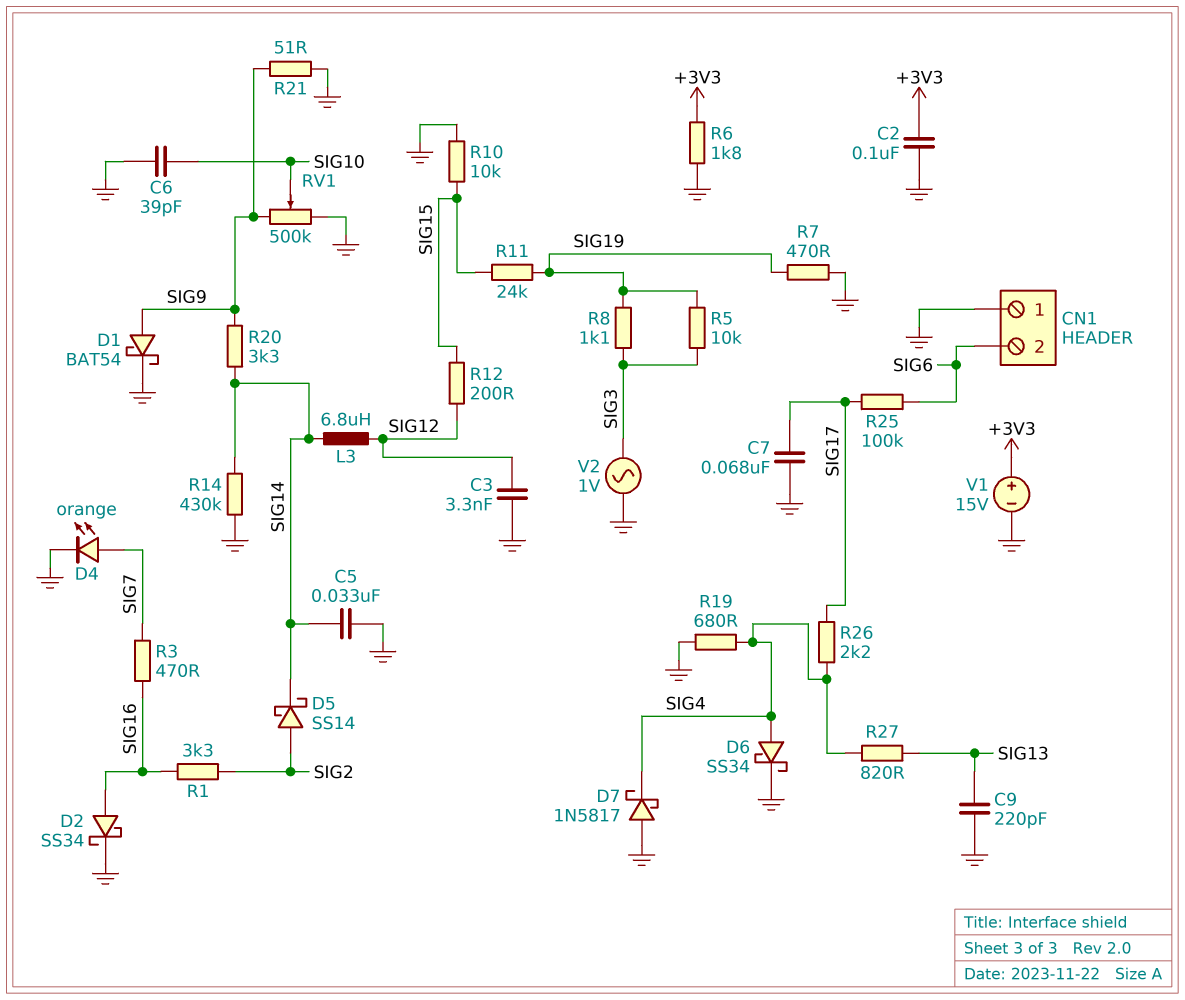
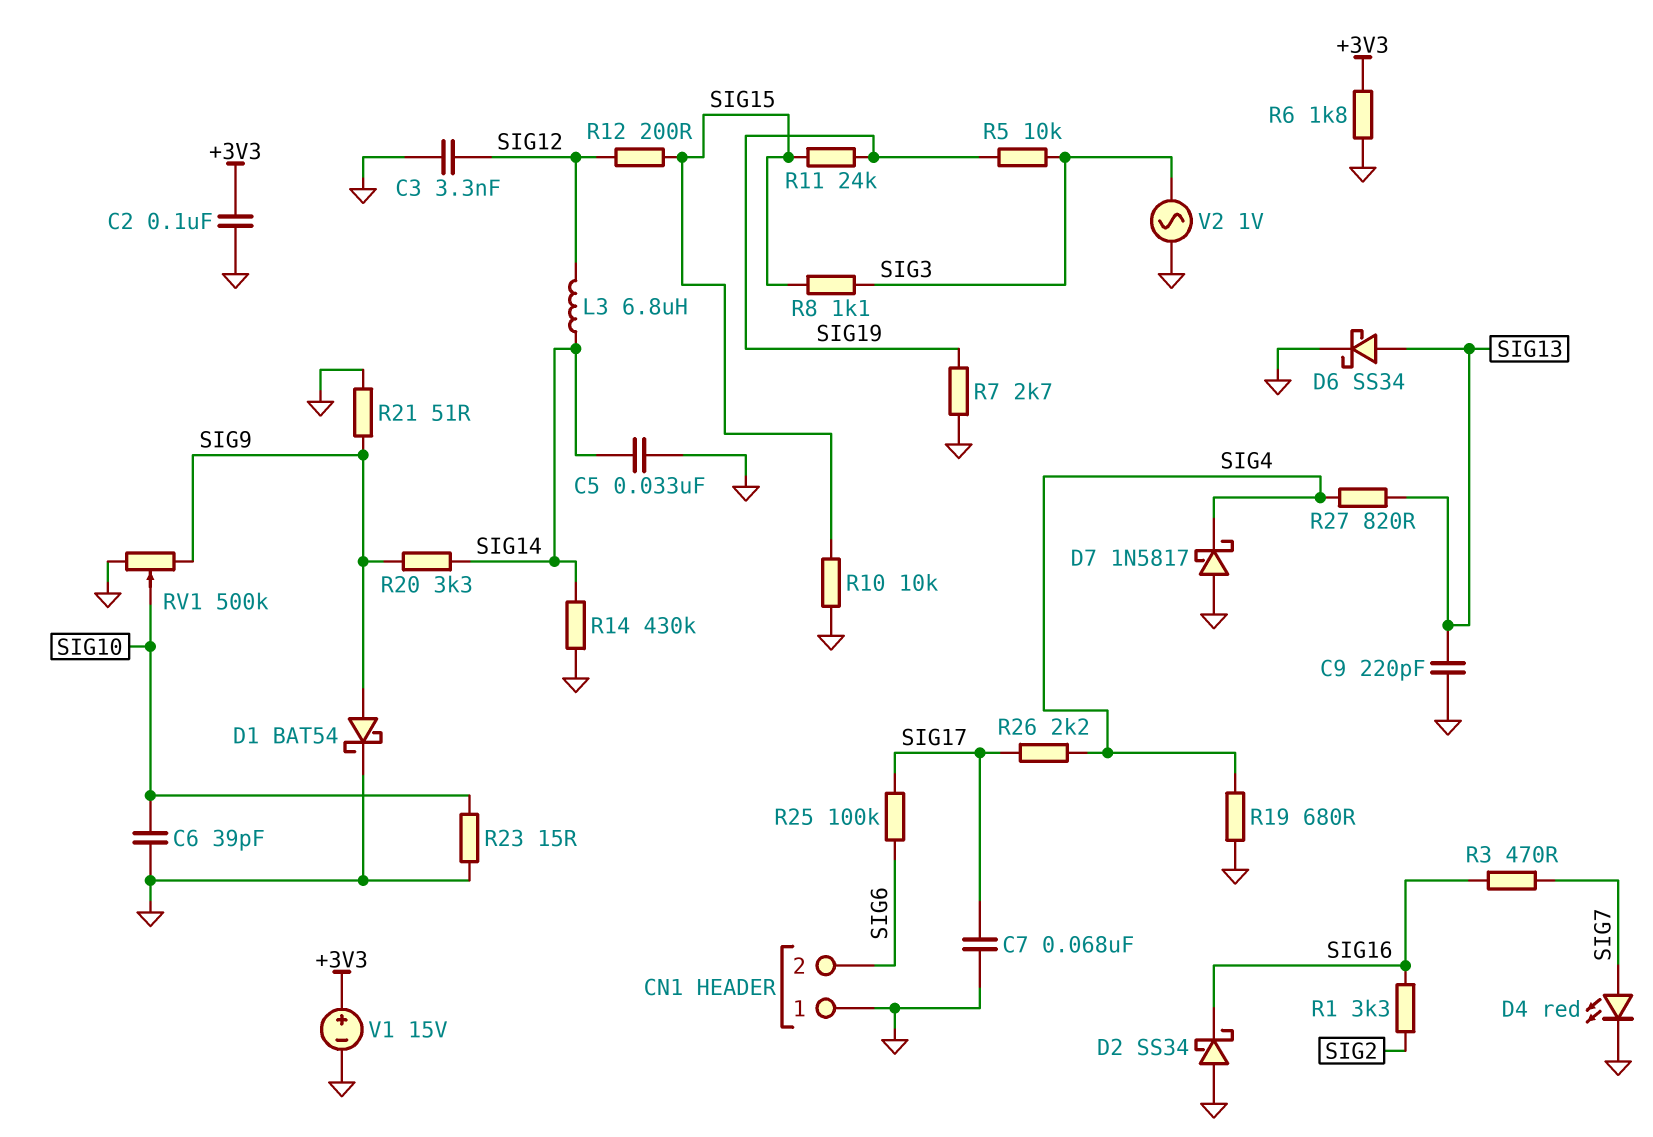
D2: schottky SS34 (A SIG16, K GND) -> schottky SS34 (A GND, K SIG16)
D4: LED orange (A SIG7, K GND) -> LED red (A SIG7, K GND)
D5: schottky SS14 (A SIG2, K SIG14) -> none
D6: schottky SS34 (A SIG4, K GND) -> schottky SS34 (A SIG13, K GND)
R7: 470 (GND, SIG19) -> 2.7k (GND, SIG19)
R8: 1.1k (SIG3, SIG19) -> 1.1k (SIG3, SIG15)
R23: none -> 15 (GND, SIG10)

